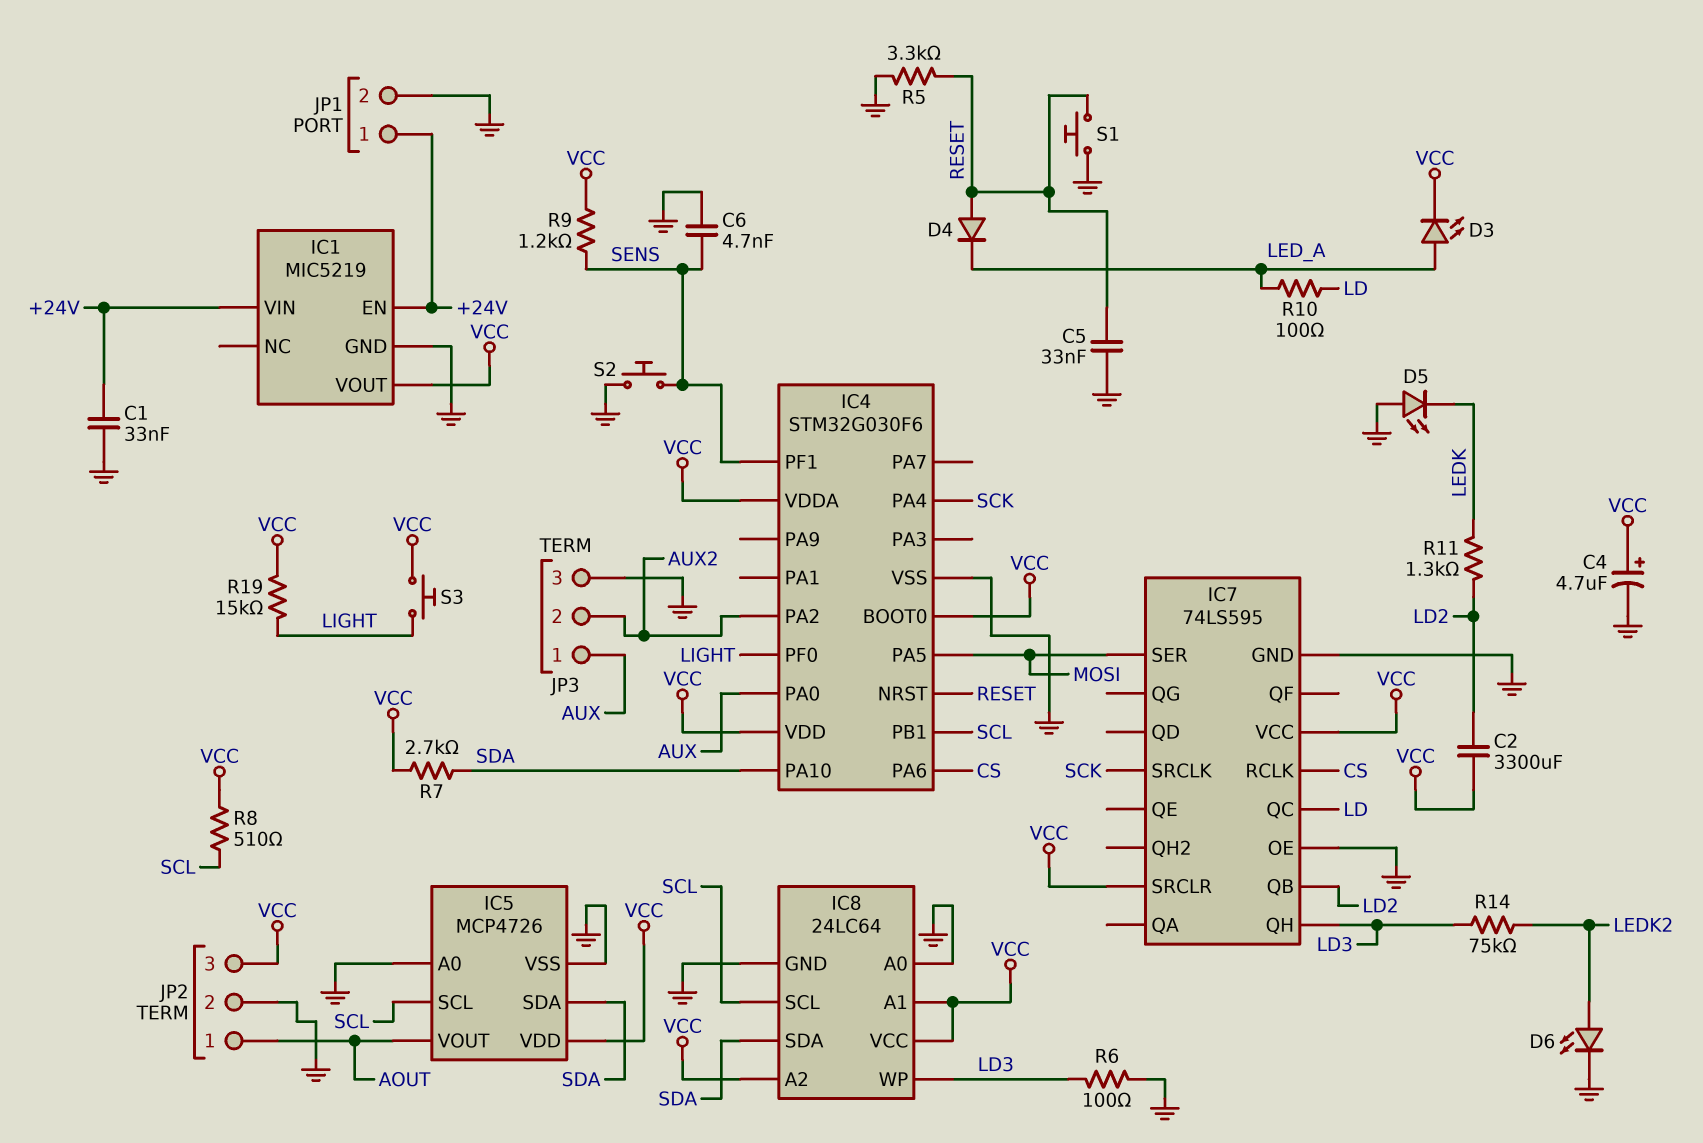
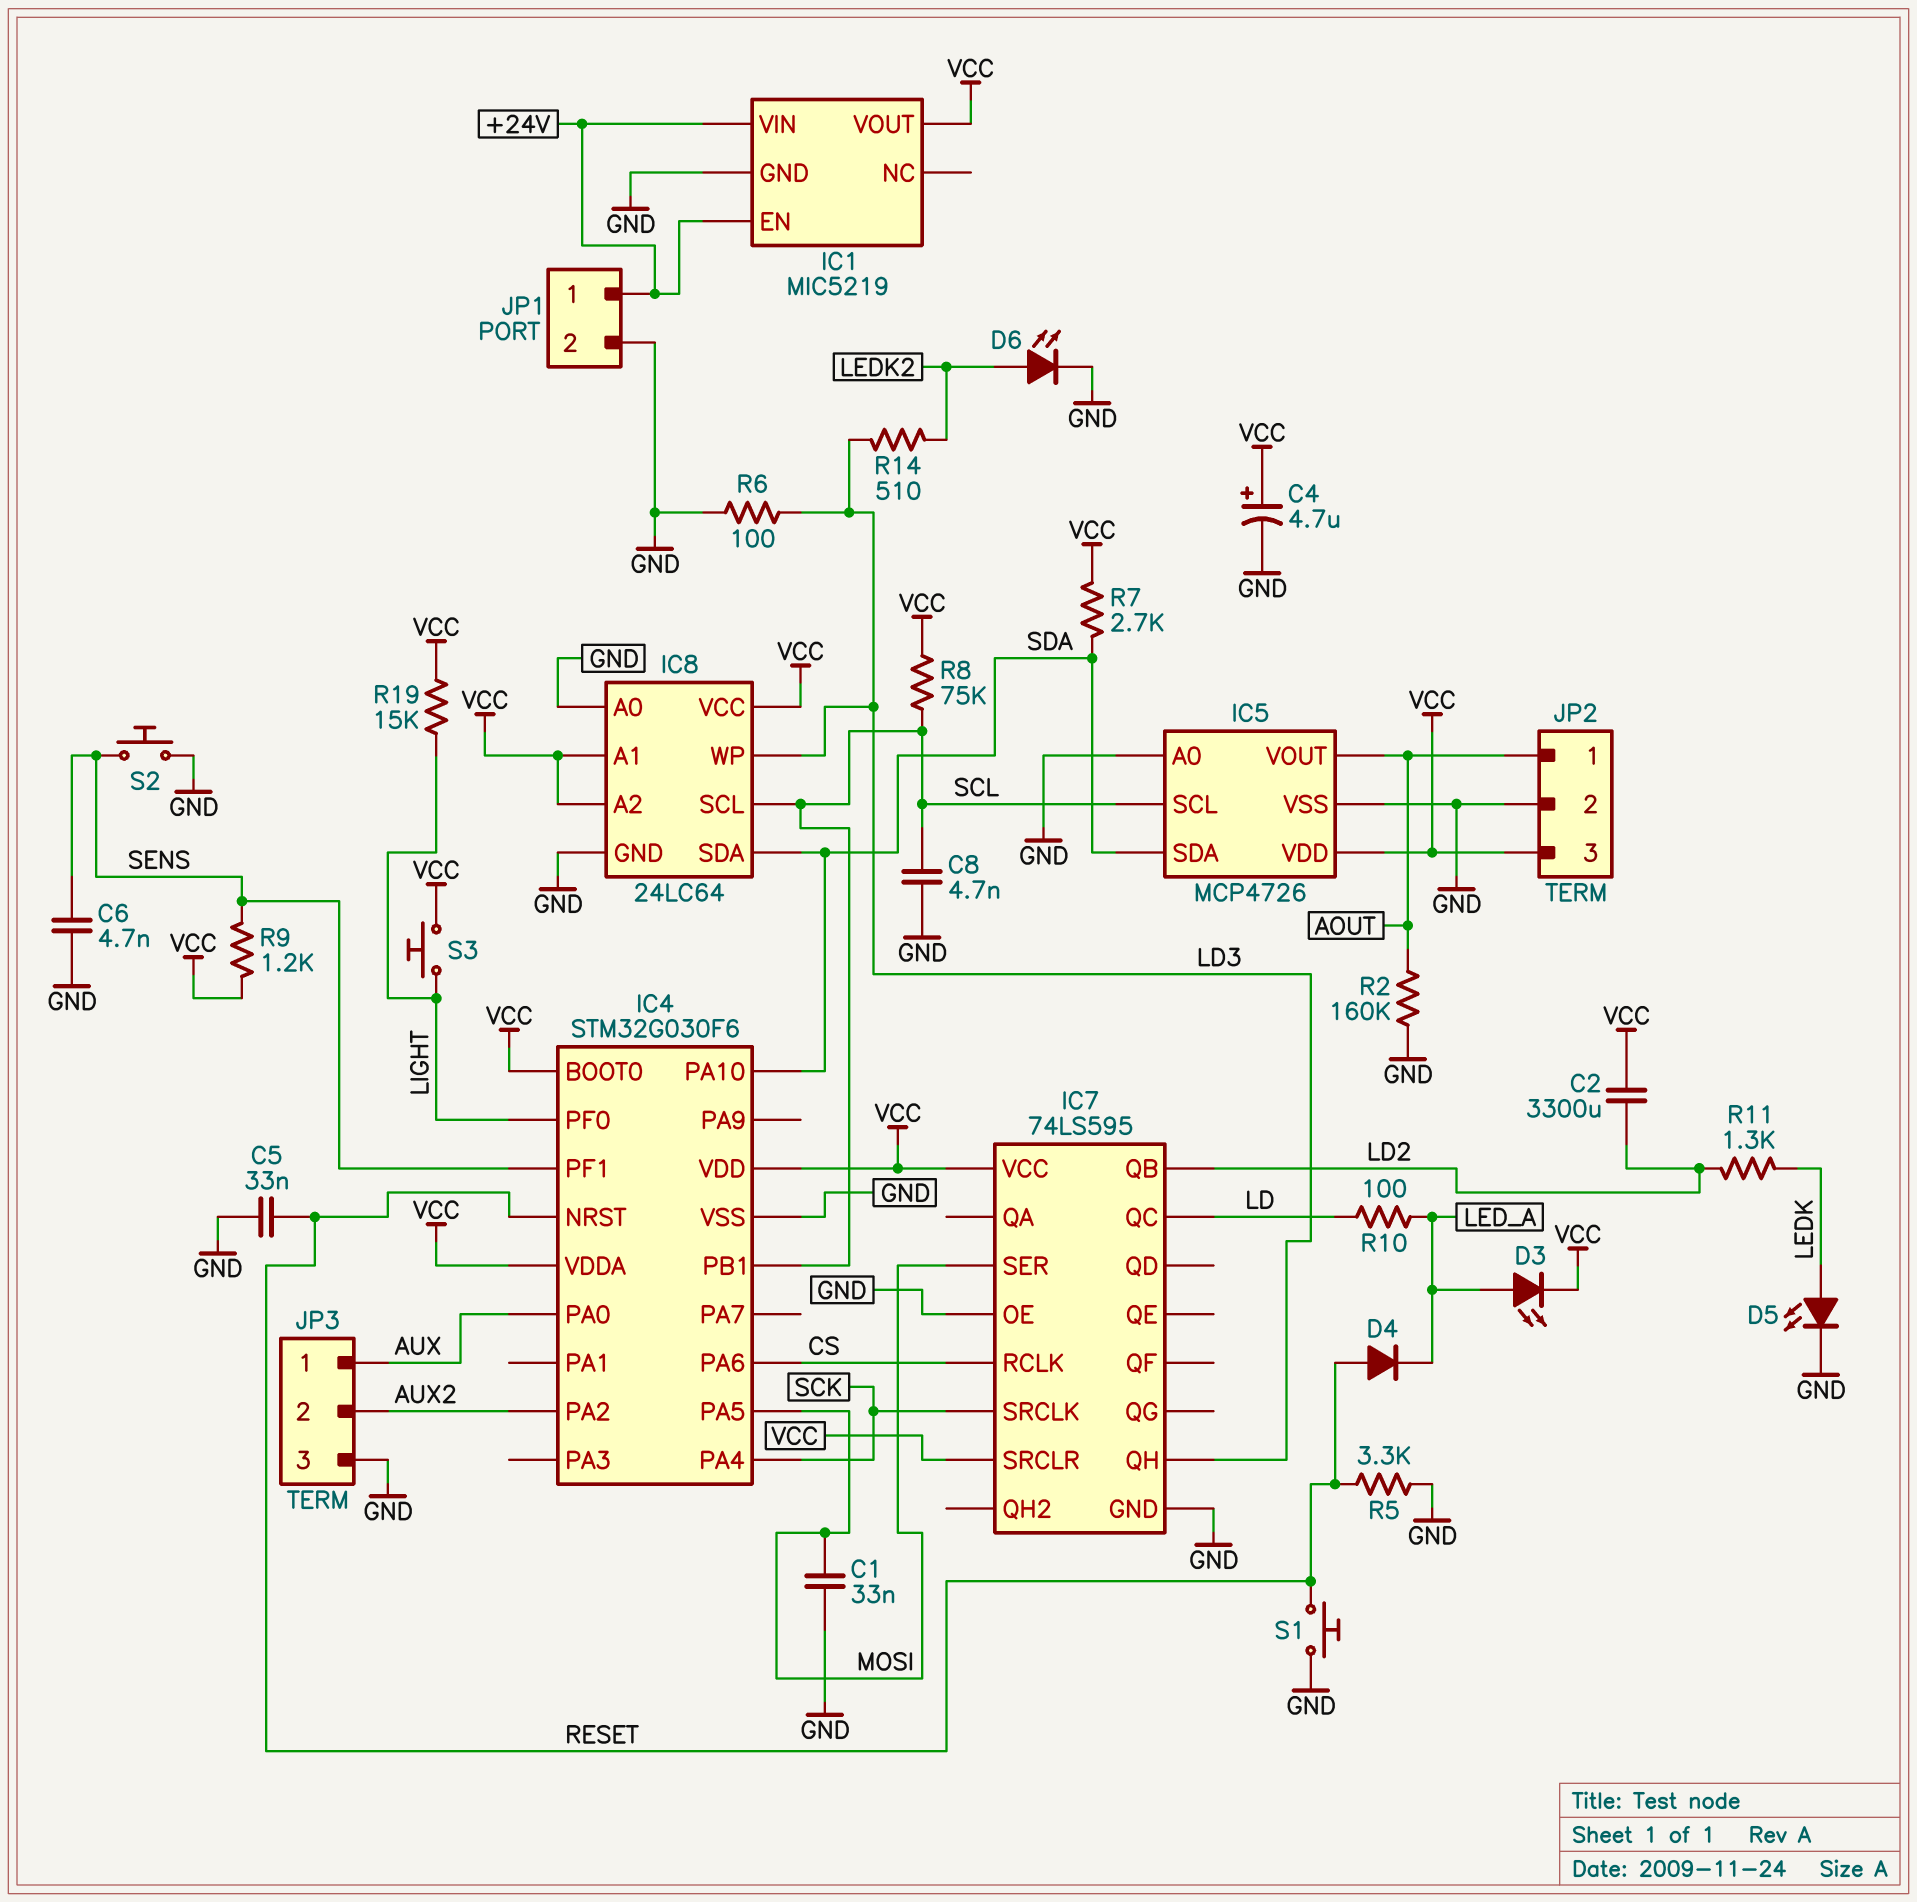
C1: 33nF (+24V, GND) -> 33nF (GND, MOSI)
C8: none -> 4.7nF (GND, SCL)
D5: LED (A GND, K LEDK) -> LED (A LEDK, K GND)
R2: none -> 160k (AOUT, GND)
R8: 510 (SCL, VCC) -> 75k (SCL, VCC)
R14: 75k (LD3, LEDK2) -> 510 (LD3, LEDK2)

